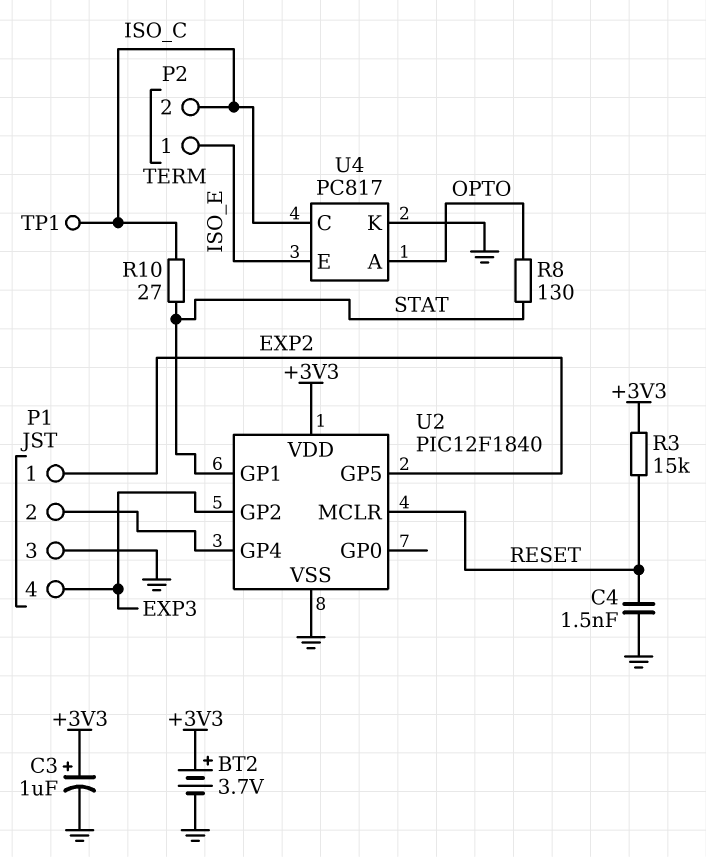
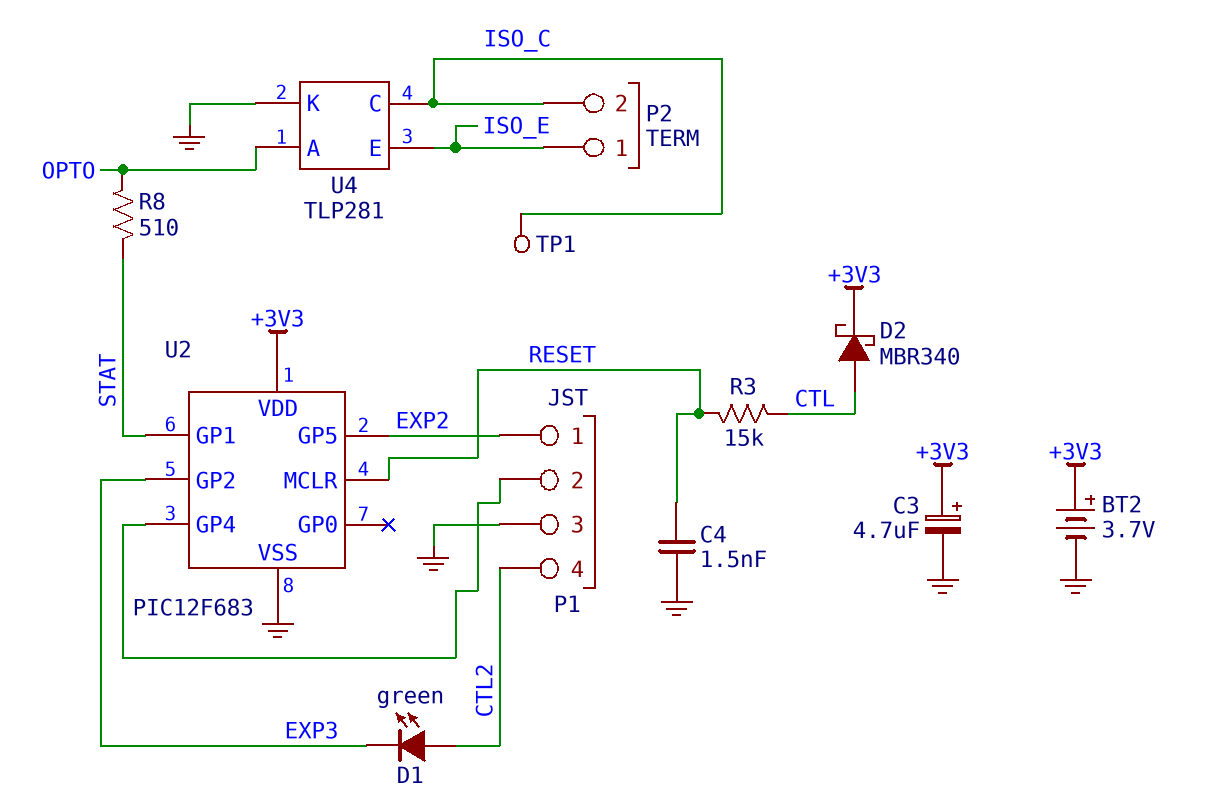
C3: 1uF (plus +3V3, minus GND) -> 4.7uF (plus +3V3, minus GND)
D1: none -> LED green (A CTL2, K EXP3)
D2: none -> schottky MBR340 (A CTL, K +3V3)
P1 pin 4: EXP3 -> CTL2
R3: 15k (+3V3, RESET) -> 15k (CTL, RESET)
R8: 130 (OPTO, STAT) -> 510 (OPTO, STAT)
R10: 27 (ISO_C, STAT) -> none
U2: PIC12F1840 -> PIC12F683
U4: PC817 -> TLP281

